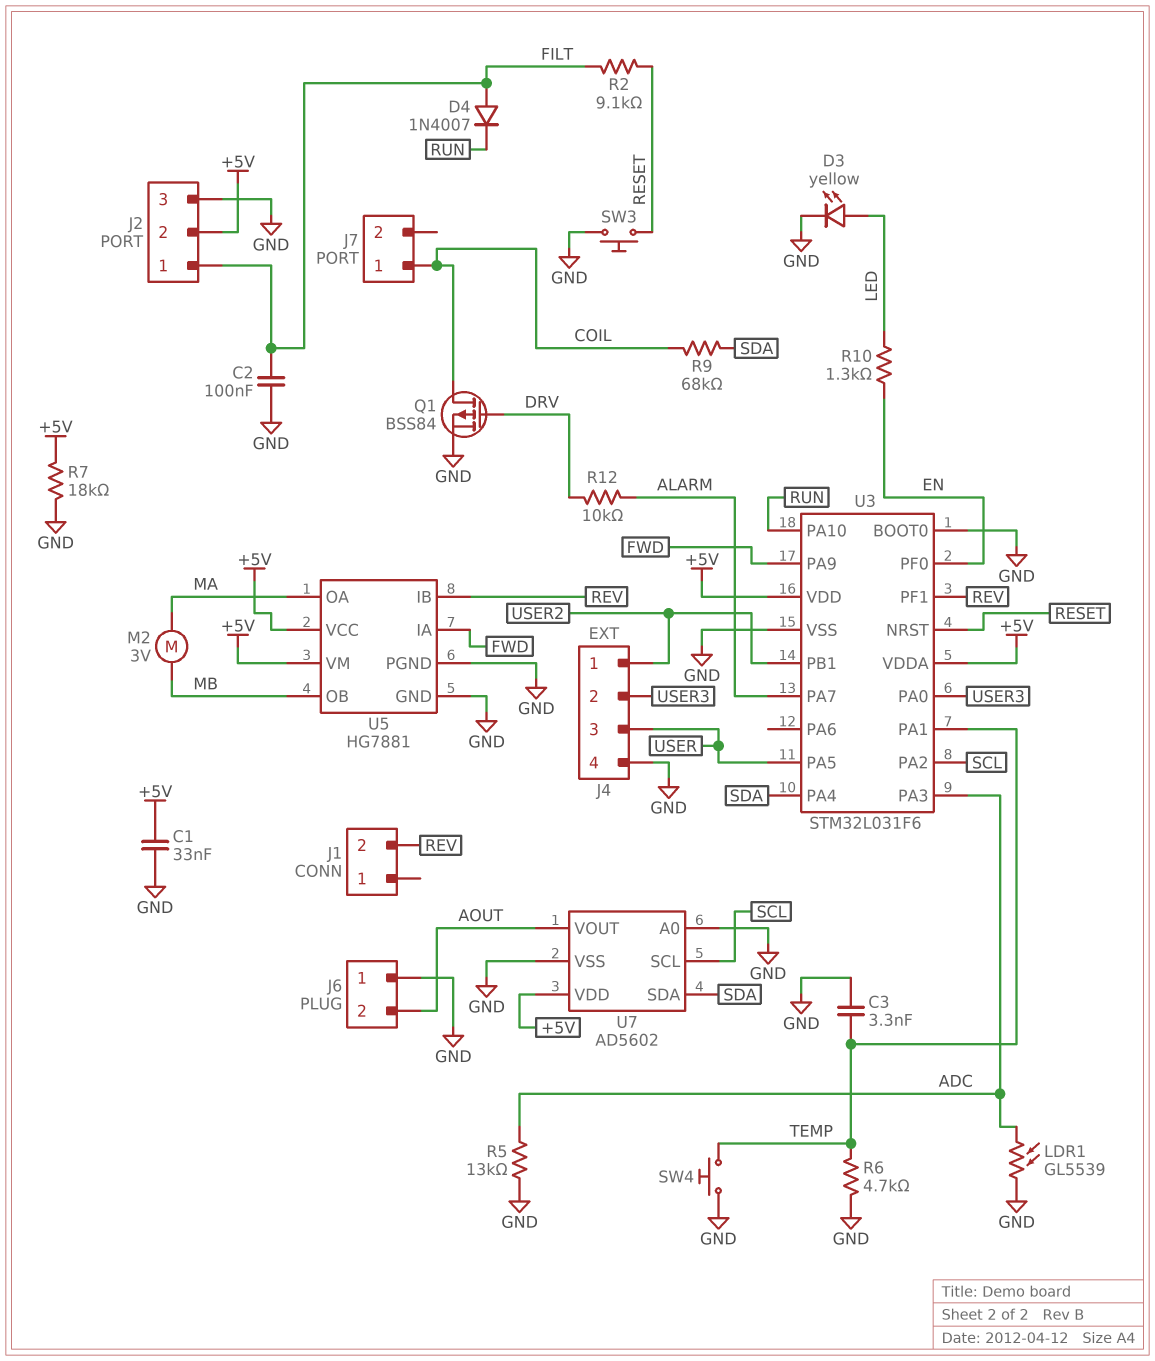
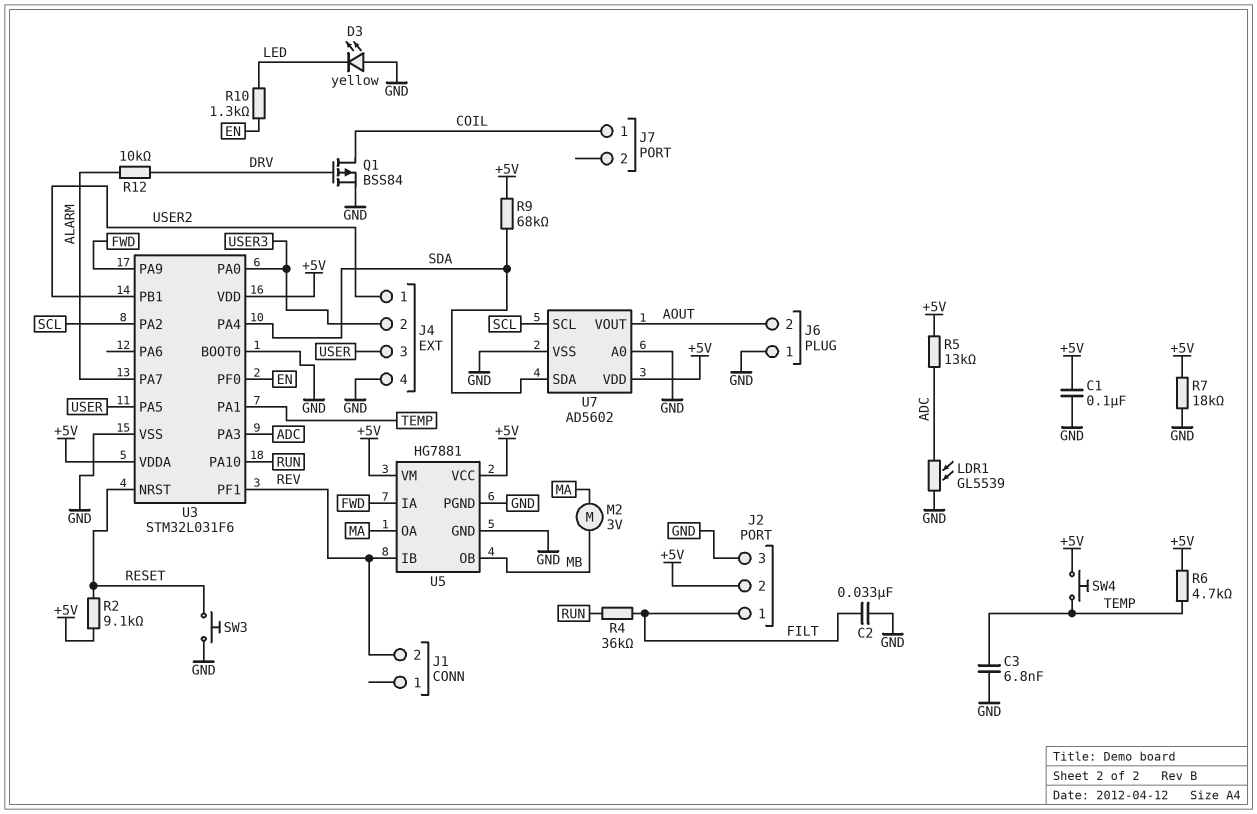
C1: 33nF (+5V, GND) -> 100nF (+5V, GND)
C2: 100nF (FILT, GND) -> 33nF (FILT, GND)
C3: 3.3nF (GND, TEMP) -> 6.8nF (GND, TEMP)
D3: LED yellow (A LED, K GND) -> LED yellow (A GND, K LED)
D4: diode 1N4007 (A FILT, K RUN) -> none
R2: 9.1k (FILT, RESET) -> 9.1k (+5V, RESET)
R4: none -> 36k (FILT, RUN)
R5: 13k (ADC, GND) -> 13k (+5V, ADC)
R6: 4.7k (GND, TEMP) -> 4.7k (+5V, TEMP)
R9: 68k (COIL, SDA) -> 68k (+5V, SDA)
SW4: button (GND, TEMP) -> button (+5V, TEMP)

